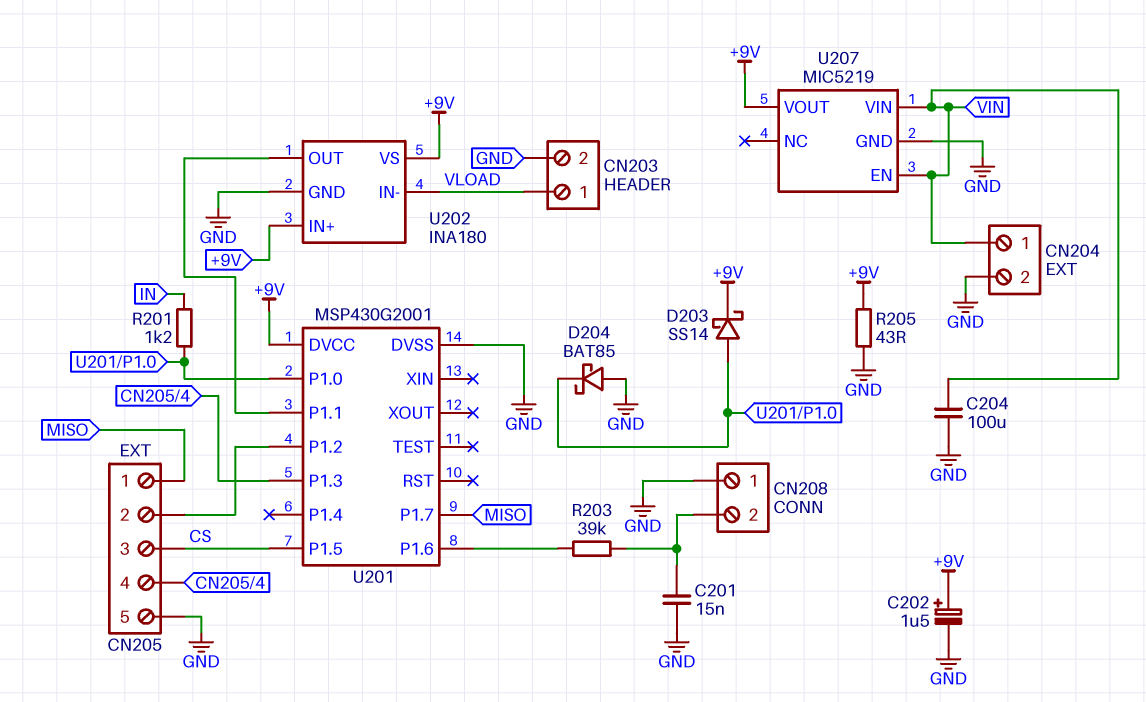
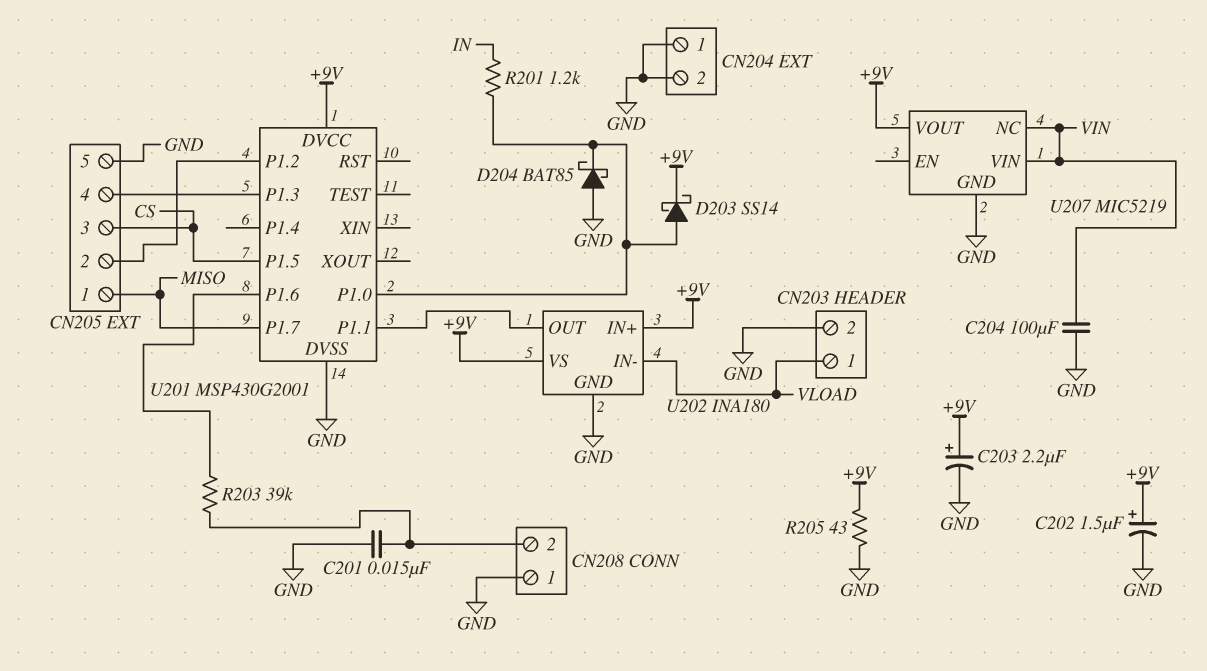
C203: none -> 2.2uF (plus +9V, minus GND)
CN204 pin 1: VIN -> GND
U207 pin EN: VIN -> none
U207 pin NC: none -> VIN

